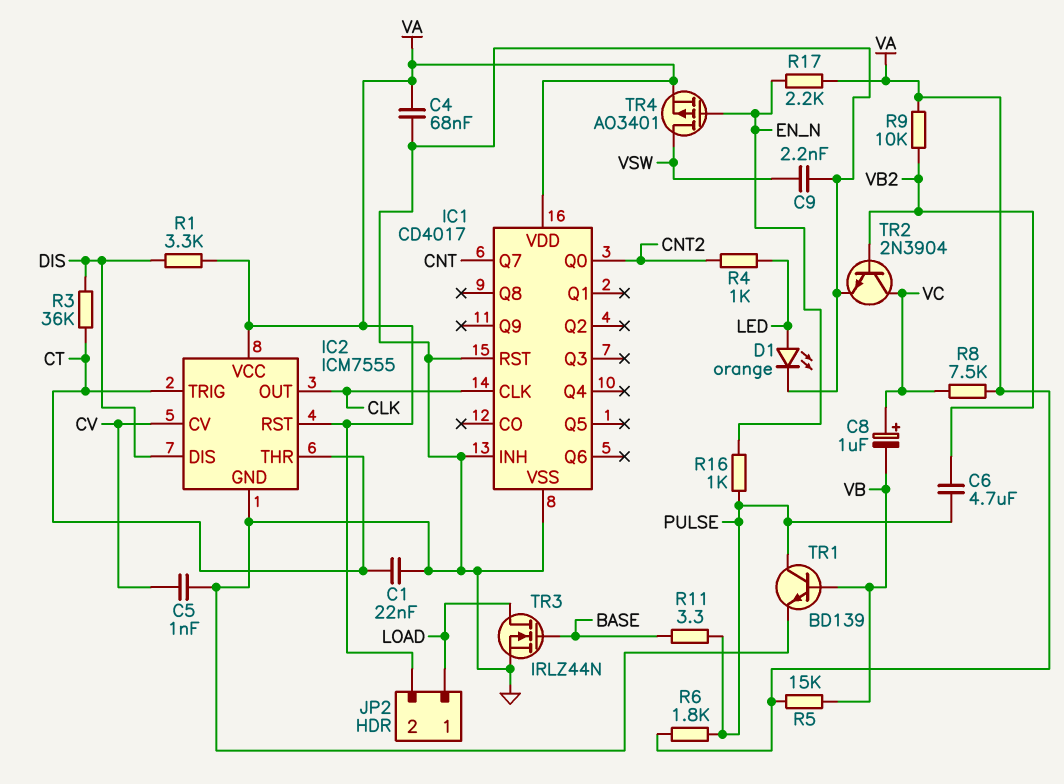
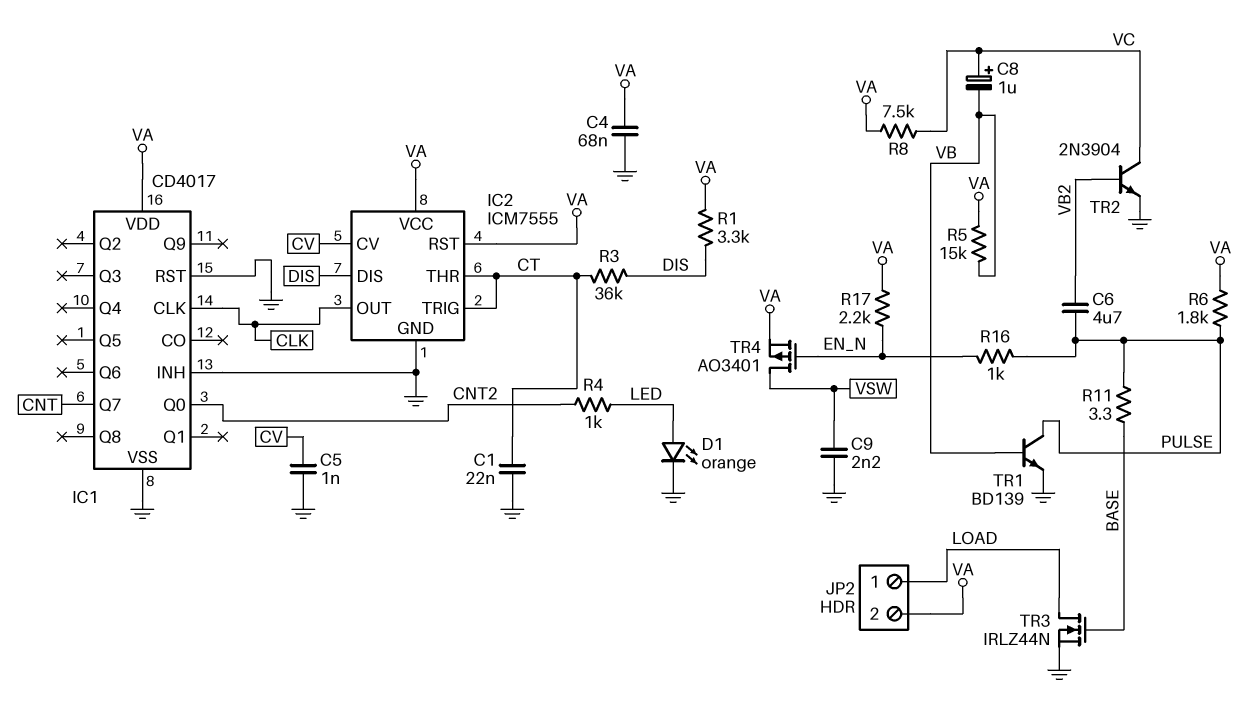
R9: 10k (VA, VB2) -> none

